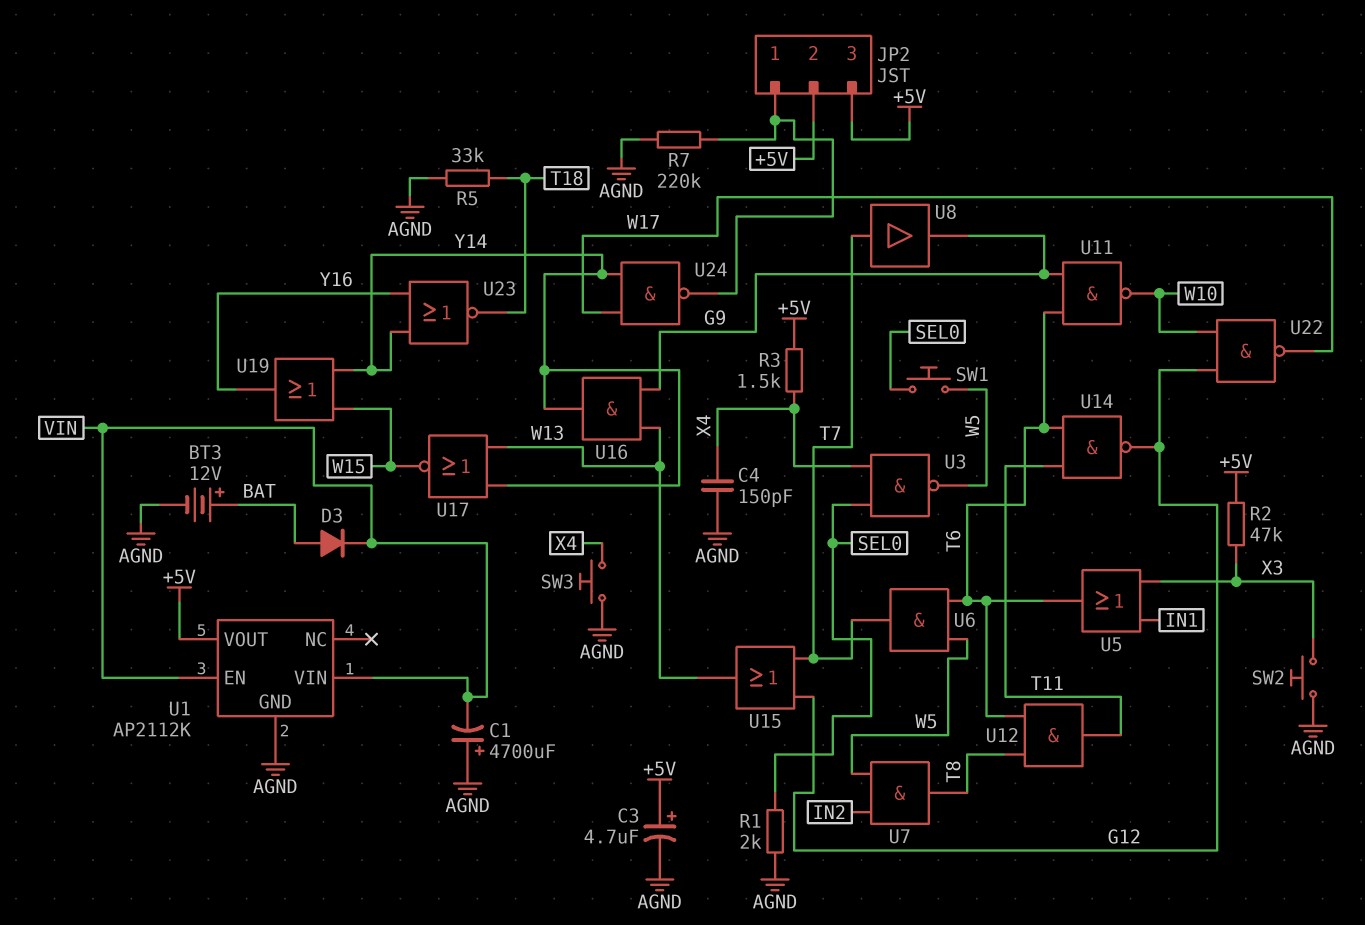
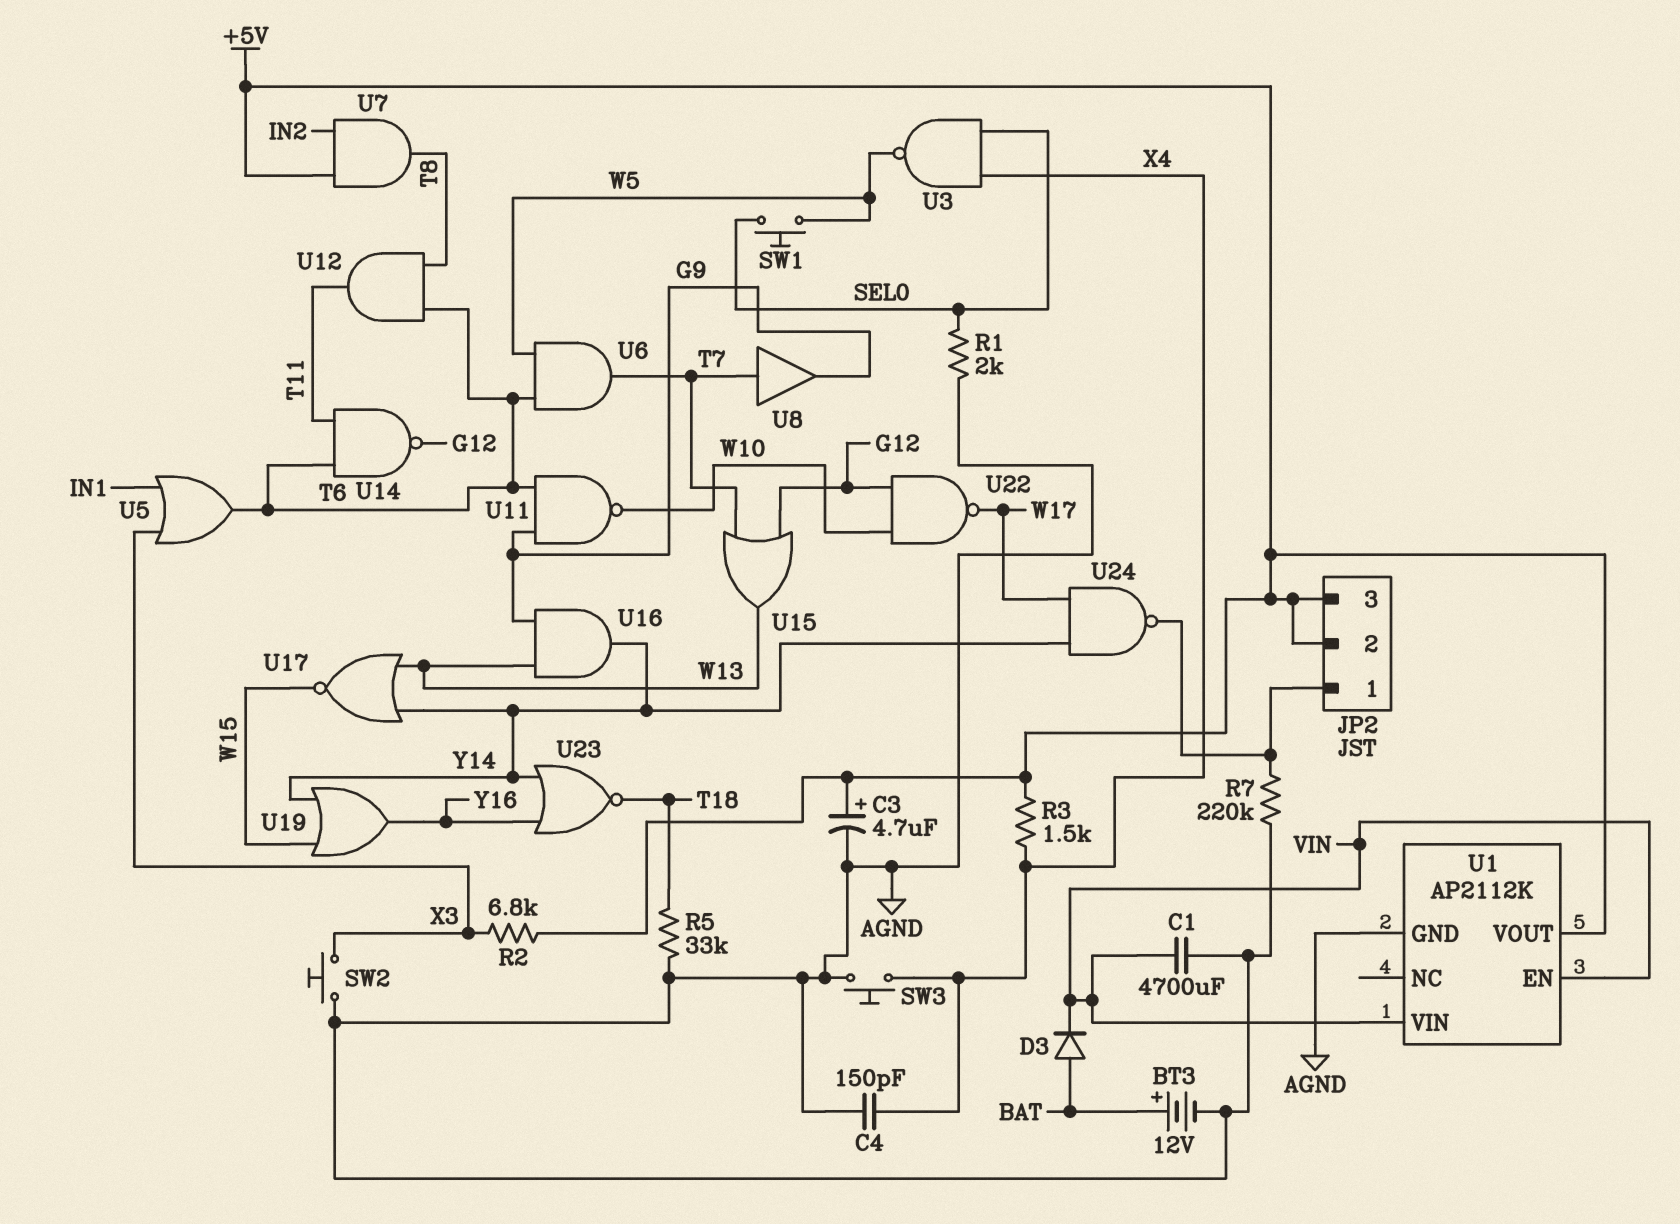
C1: 4700uF (plus AGND, minus VIN) -> 4700uF (AGND, VIN)
R2: 47k (+5V, X3) -> 6.8k (+5V, X3)
U7: AND (in IN2, in W5, out T8) -> AND (in +5V, in IN2, out T8)

